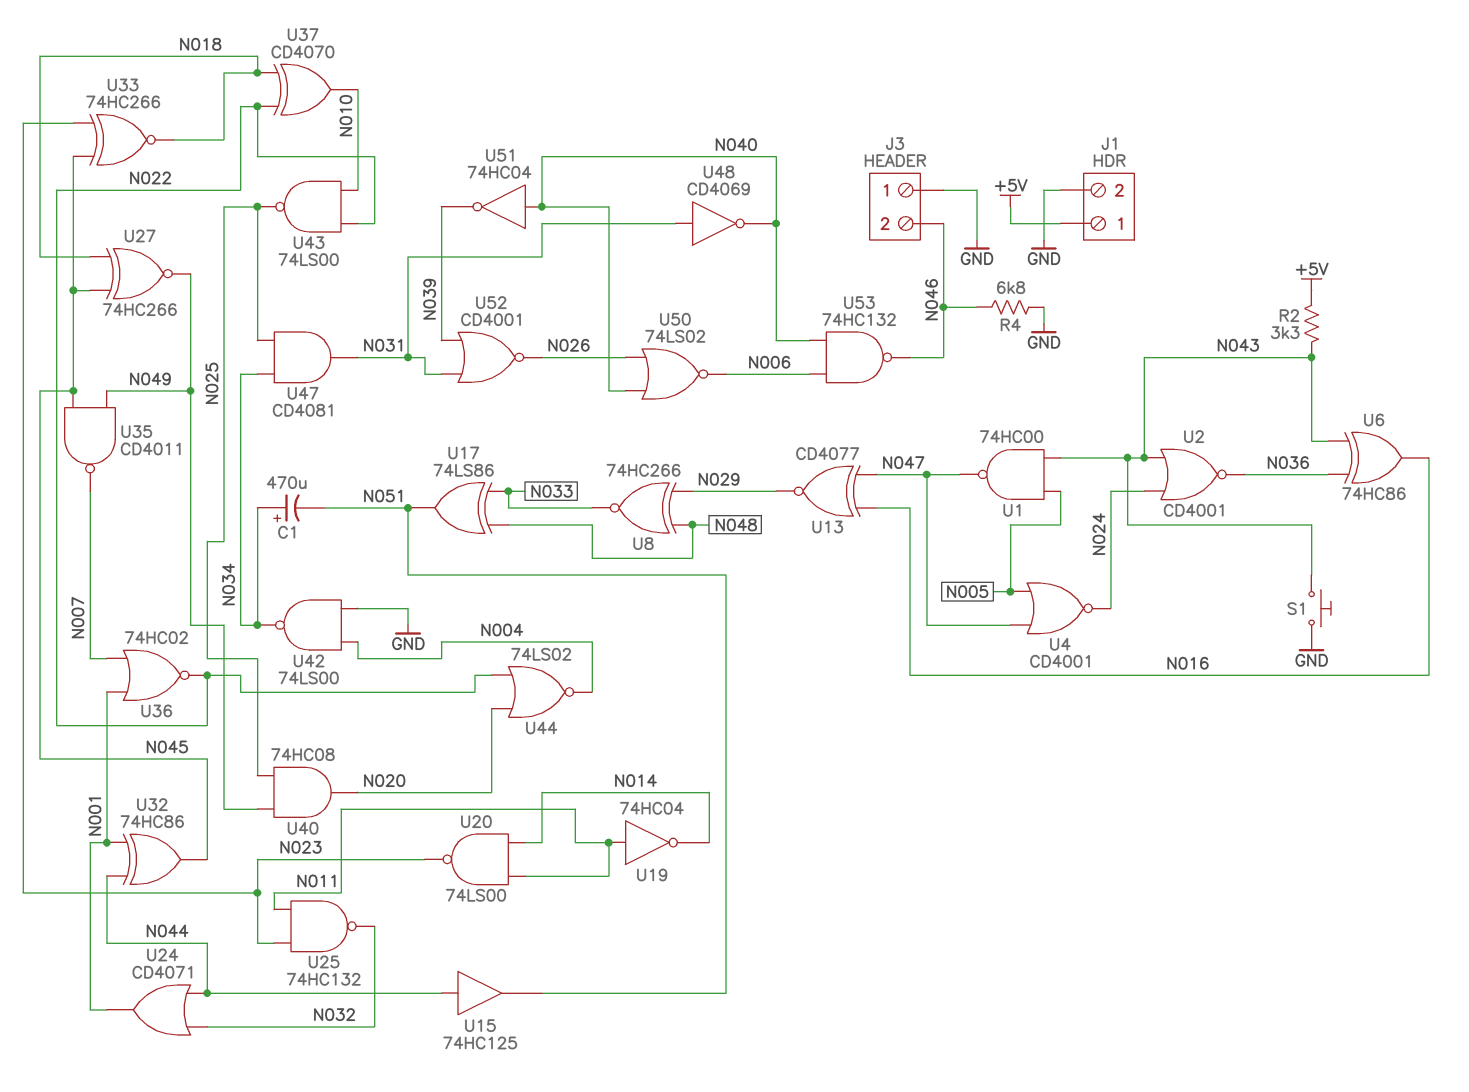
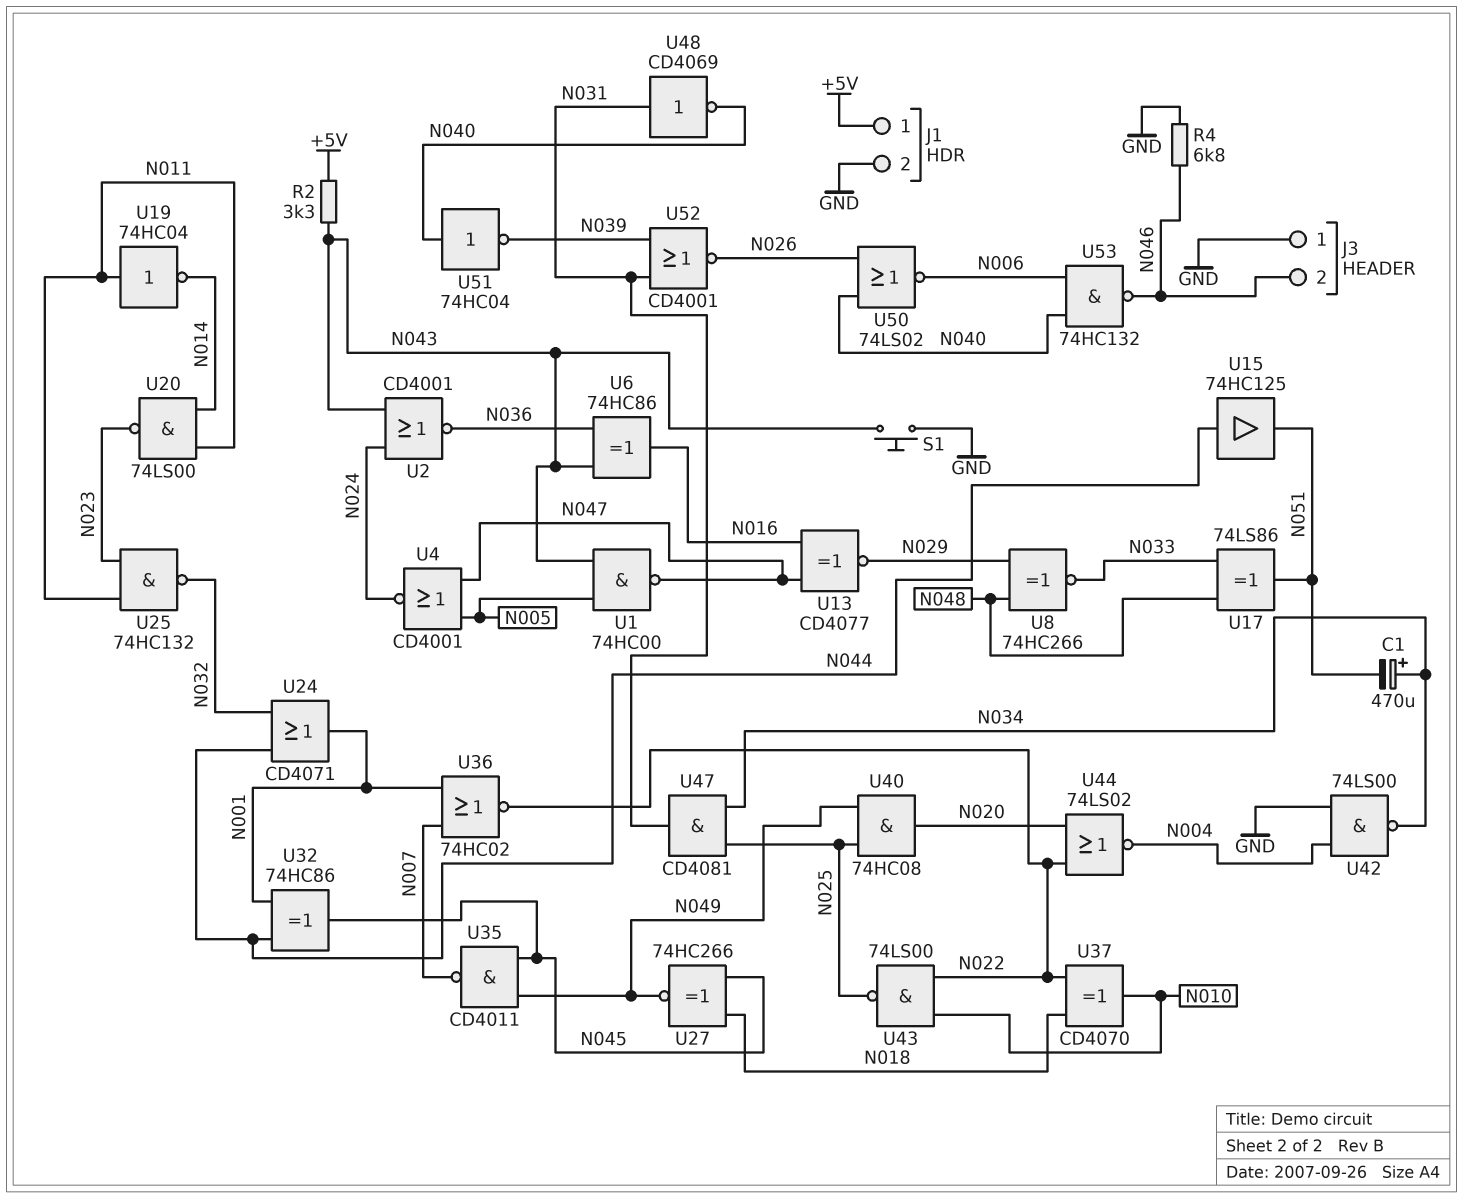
U33: XNOR 74HC266 (in N023, in N045, out N018) -> none

